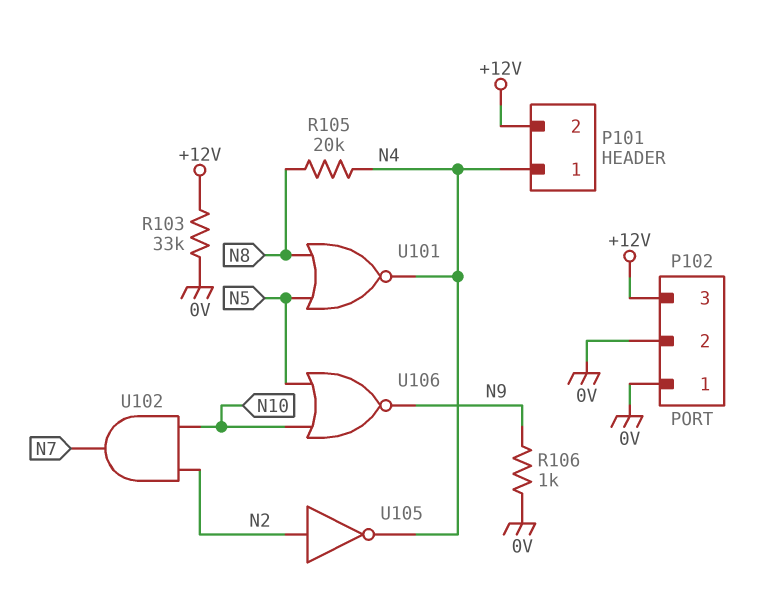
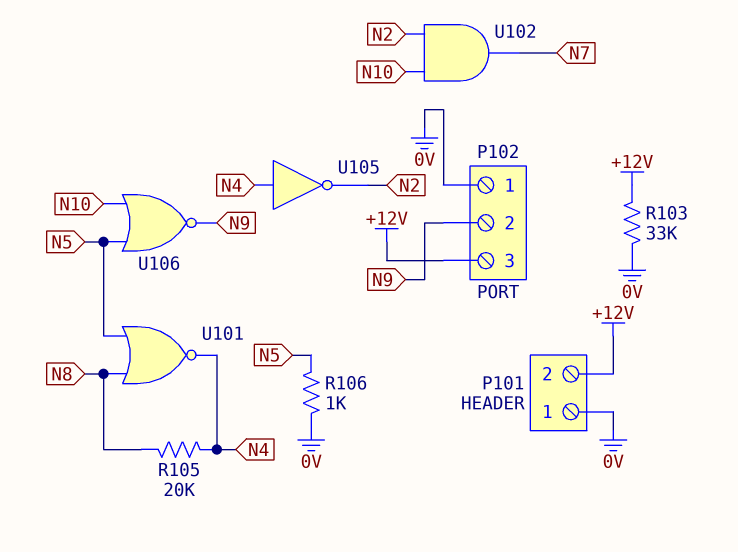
P101 pin 1: N4 -> 0V
P102 pin 2: 0V -> N9
R106: 1k (0V, N9) -> 1k (0V, N5)
U105: NOT (in N2, out N4) -> NOT (in N4, out N2)

